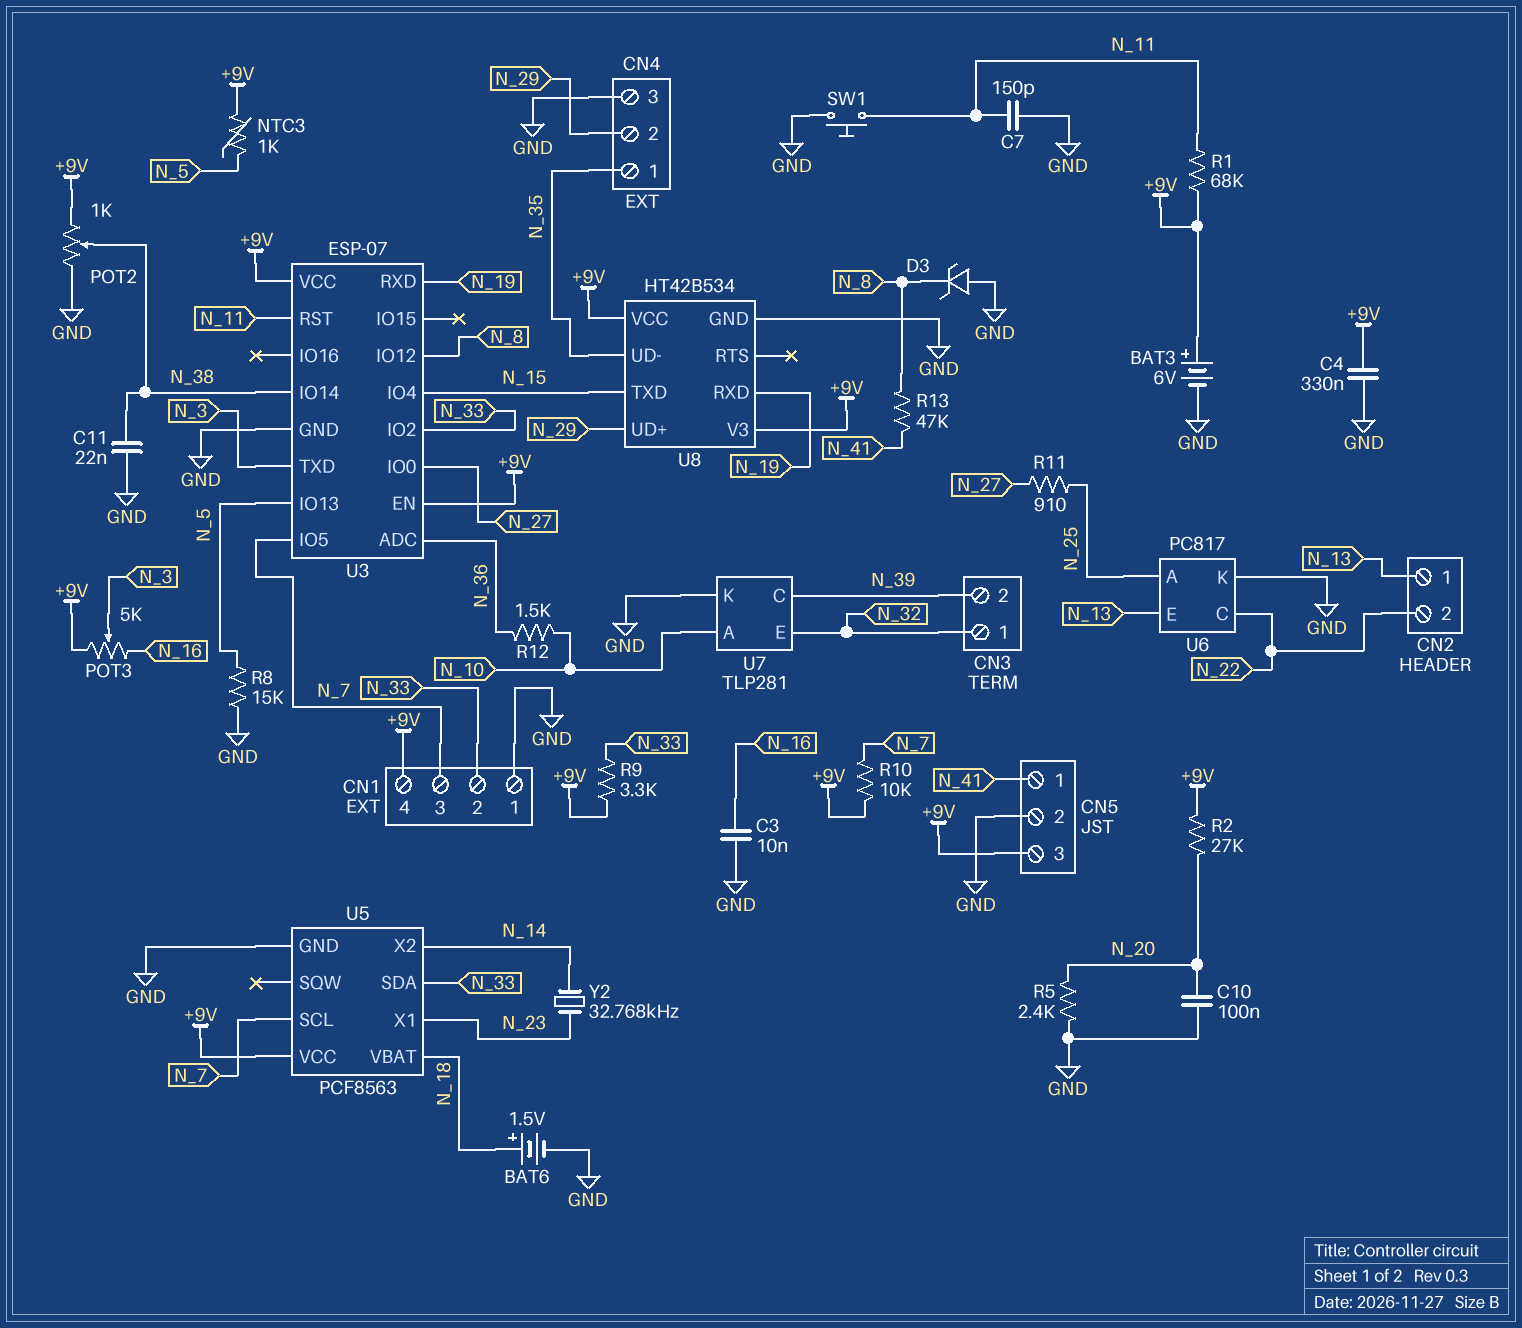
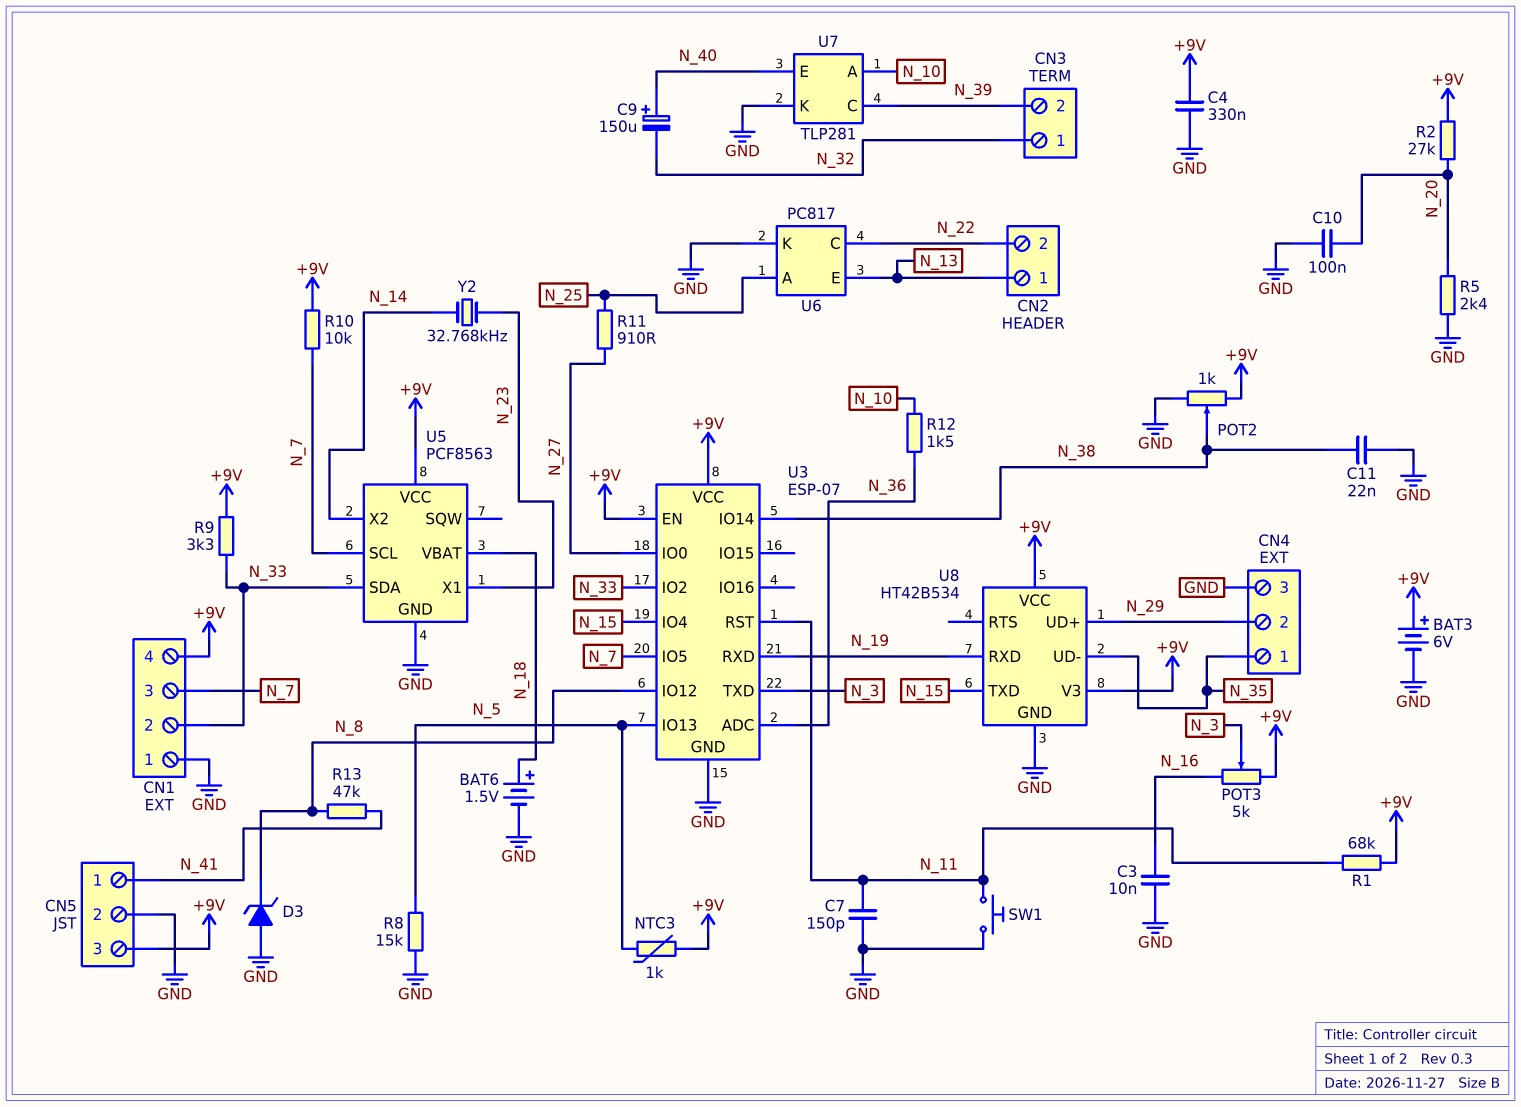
C9: none -> 150uF (plus N_40, minus N_32)
U7 pin E: N_32 -> N_40

